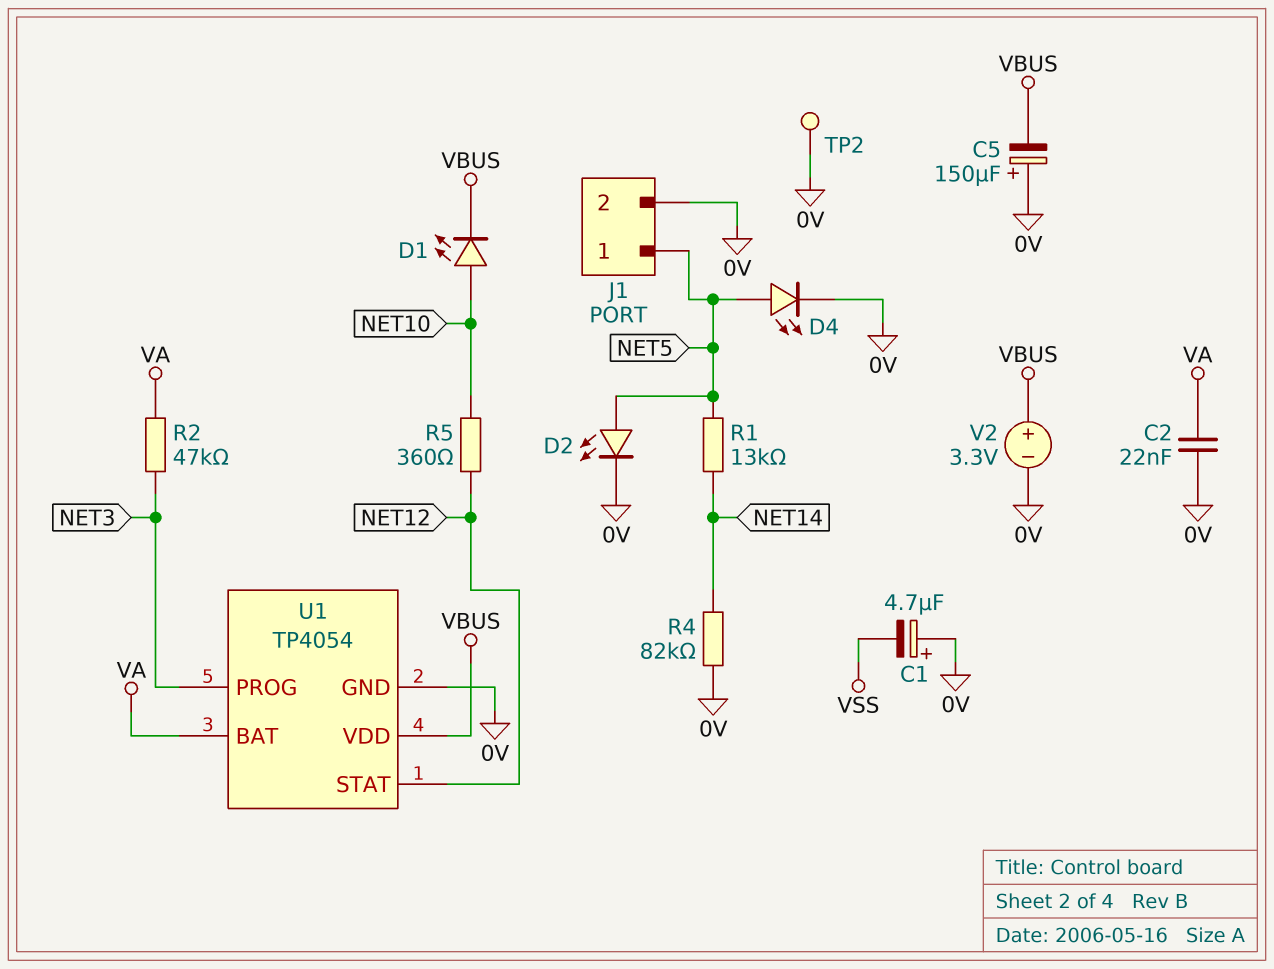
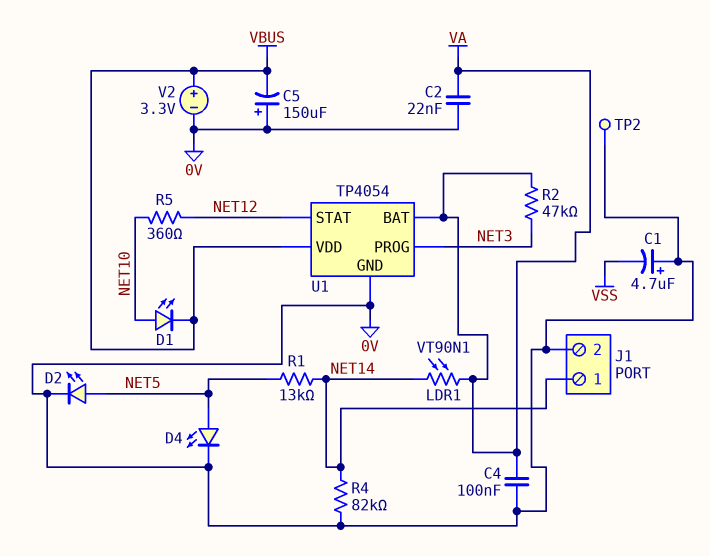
C4: none -> 100nF (0V, VA)
J1 pin 1: NET5 -> NET14
LDR1: none -> VT90N1 (NET14, VA)

